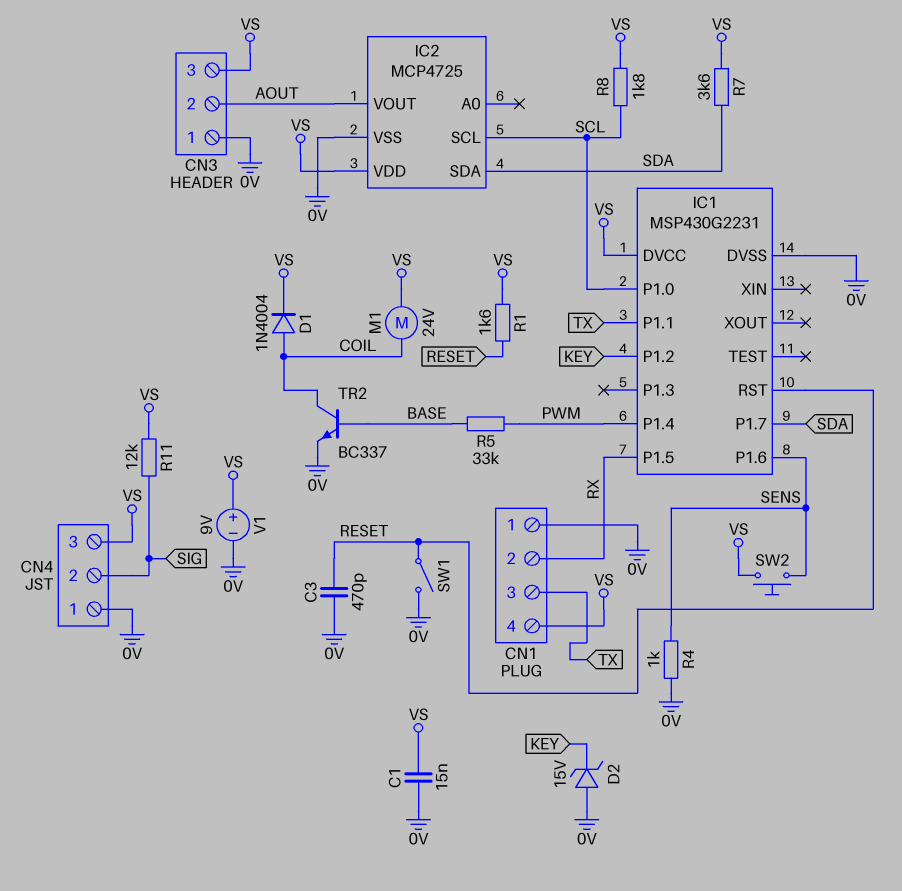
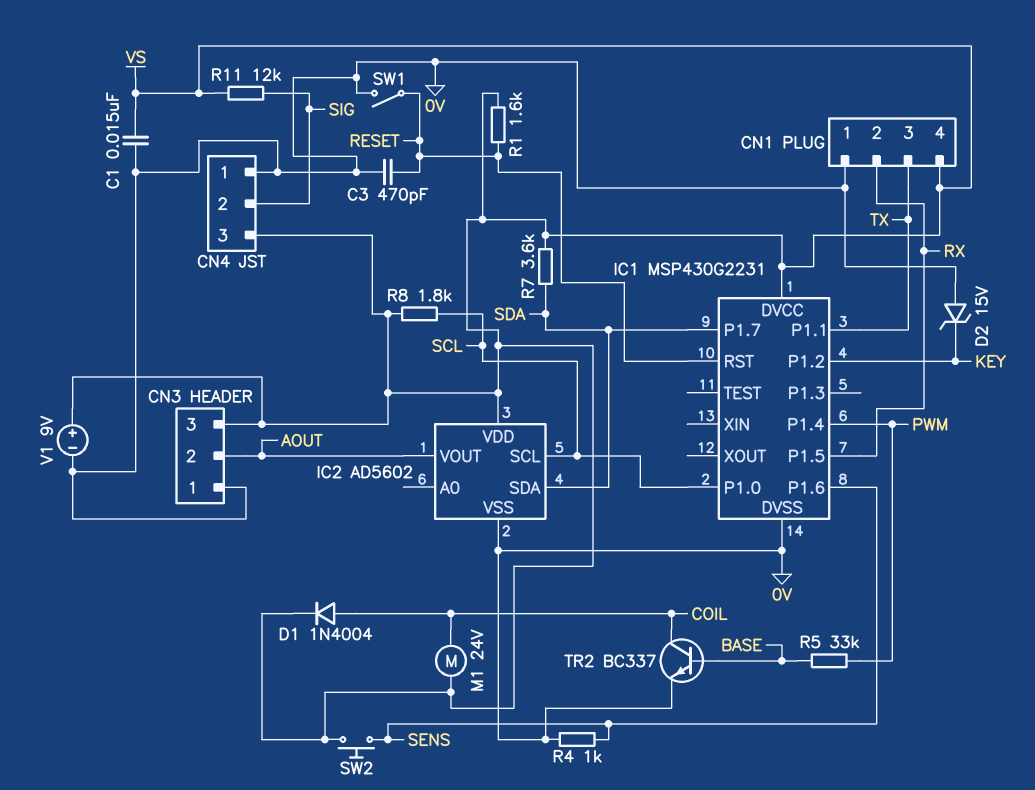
IC2: MCP4725 -> AD5602

